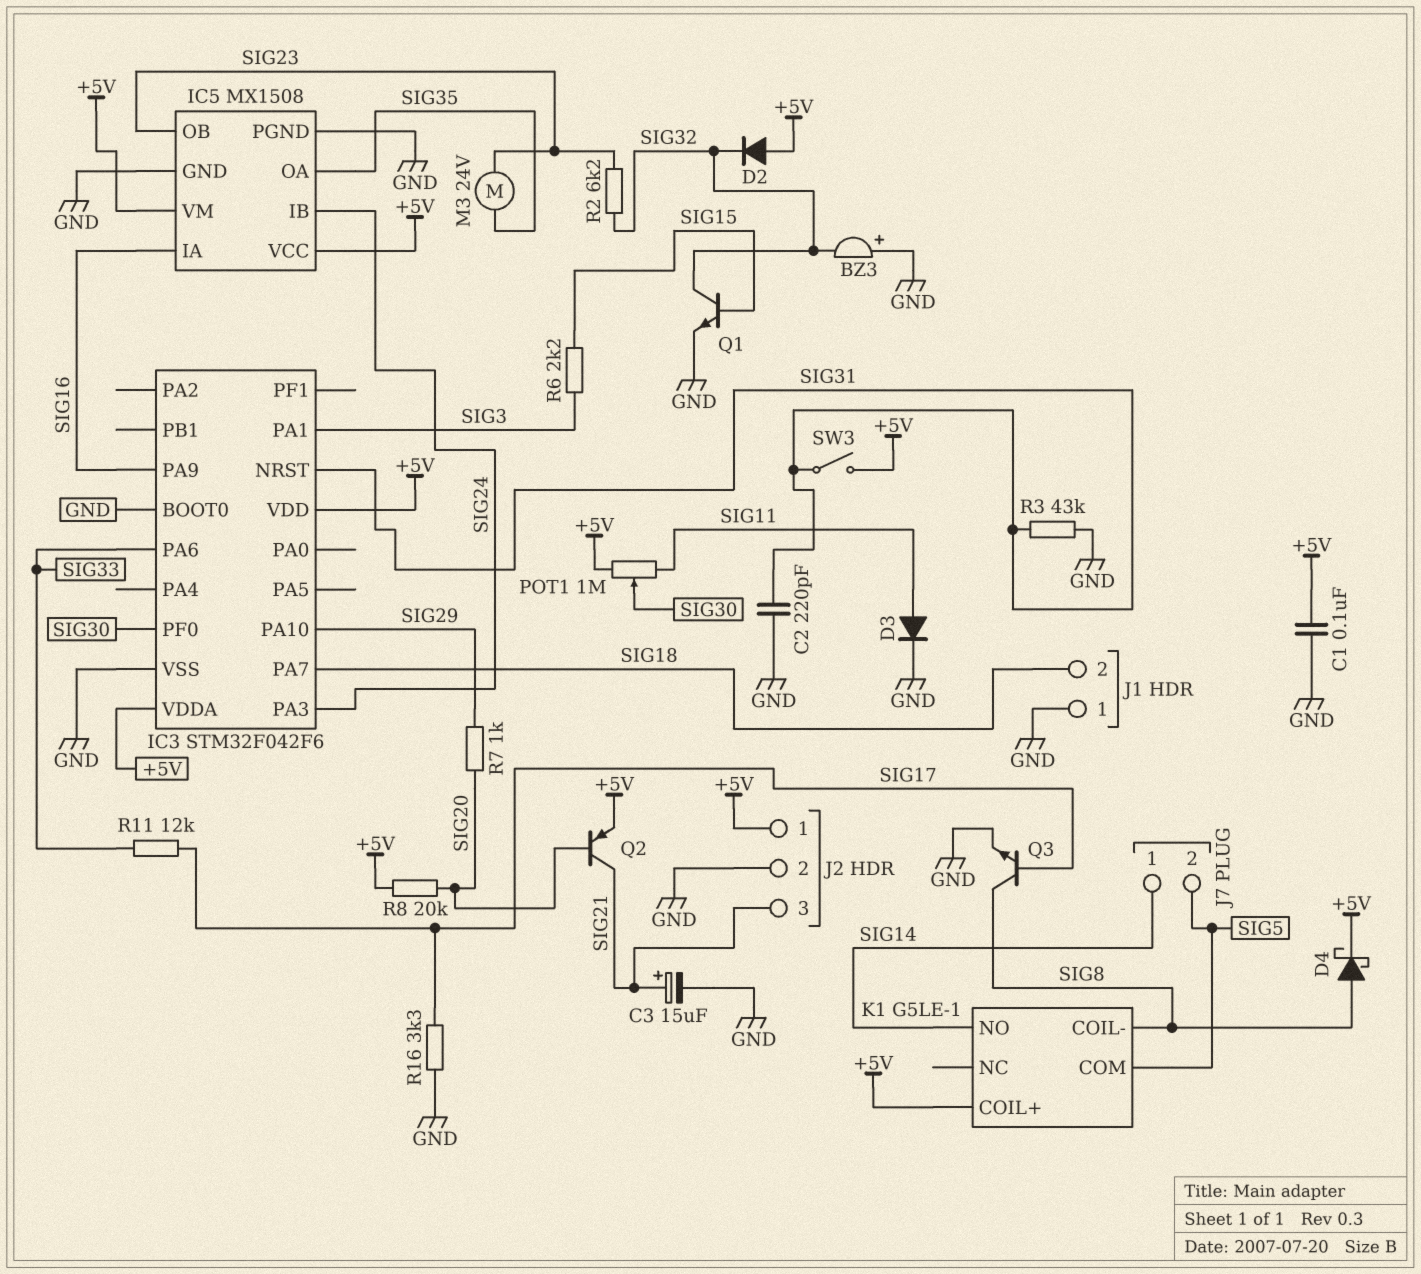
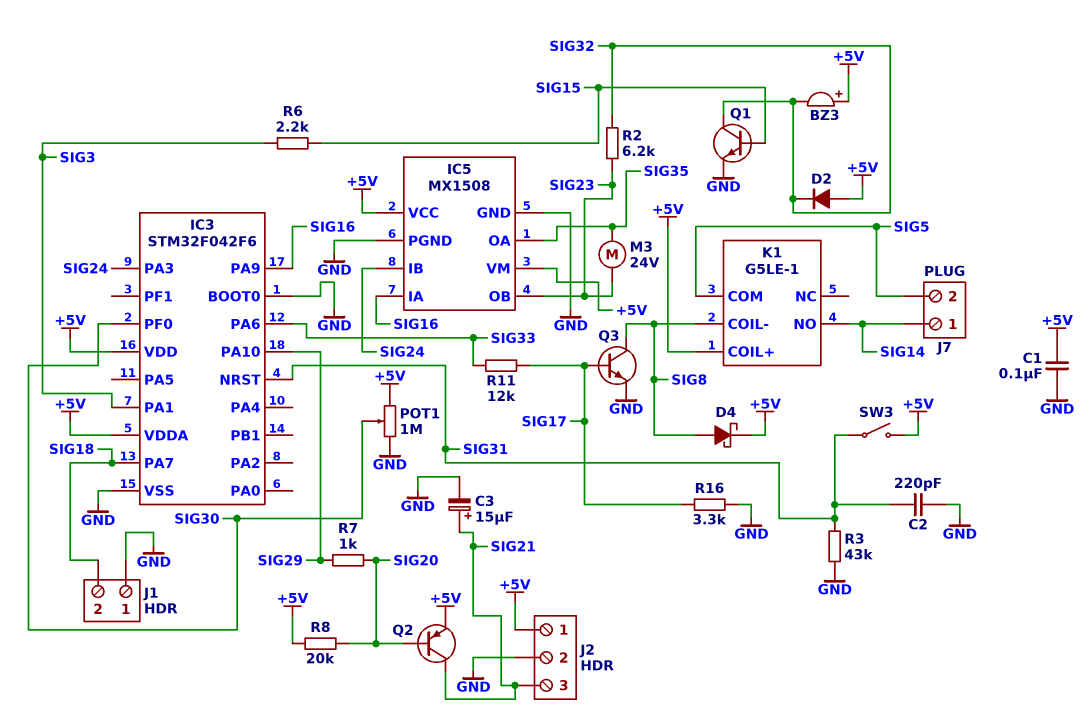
BZ3: buzzer (plus GND, minus SIG32) -> buzzer (plus +5V, minus SIG32)
D3: diode (A SIG11, K GND) -> none
POT1: 1M (+5V, SIG11, wiper SIG30) -> 1M (+5V, GND, wiper SIG30)

